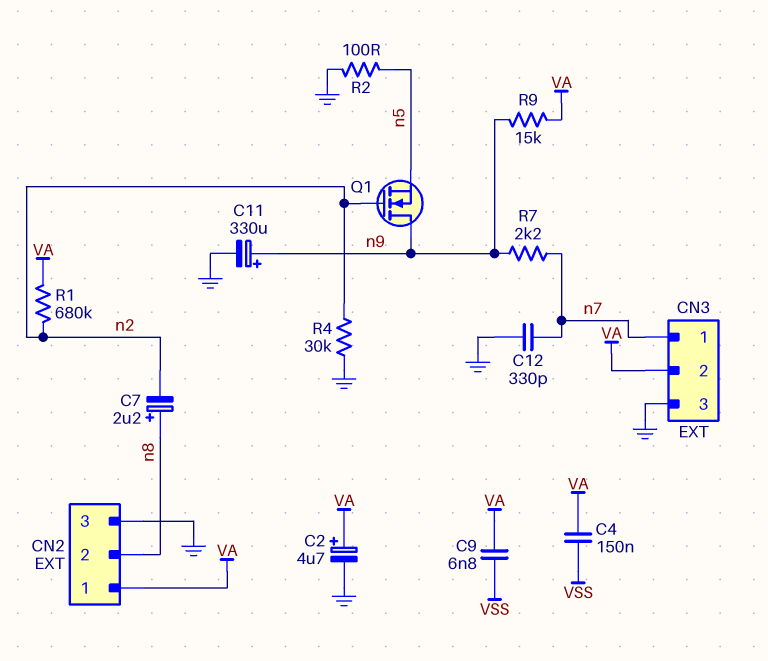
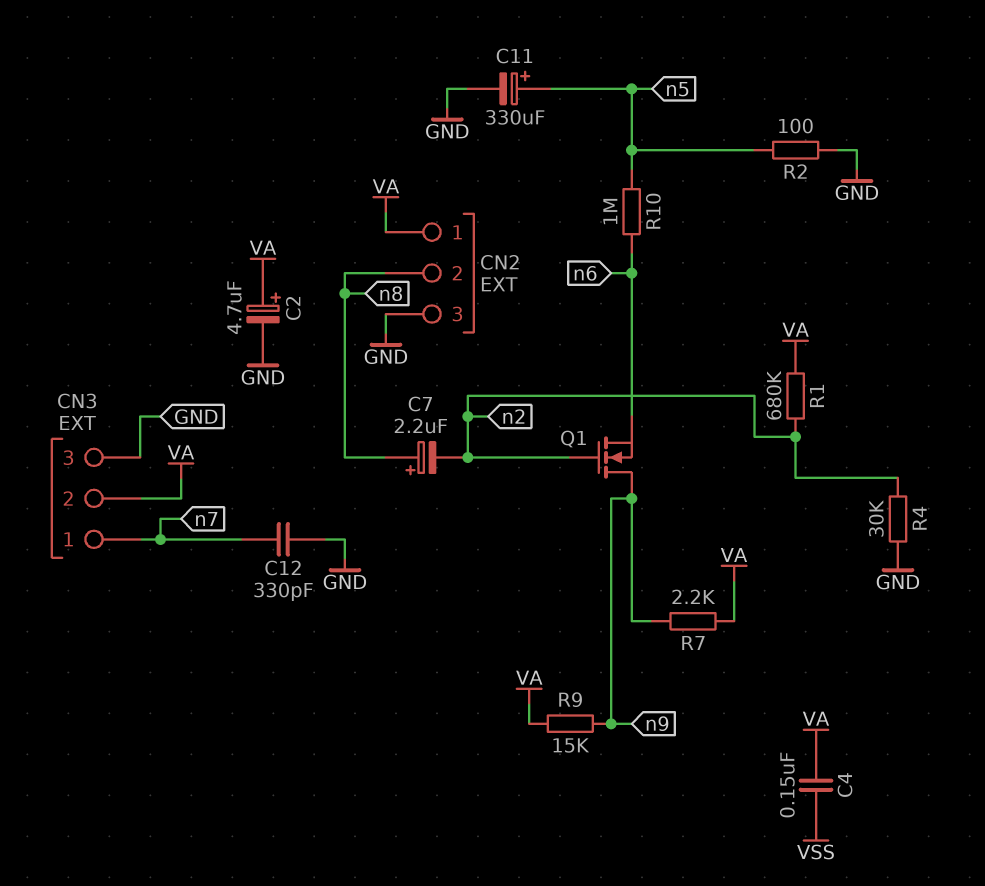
C9: 6.8nF (VA, VSS) -> none
C11: 330uF (plus n9, minus GND) -> 330uF (plus n5, minus GND)
Q1: NMOS (G n2, D n9, S n5) -> NMOS (G n2, D n9, S n6)
R7: 2.2k (n7, n9) -> 2.2k (VA, n9)
R10: none -> 1M (n5, n6)

